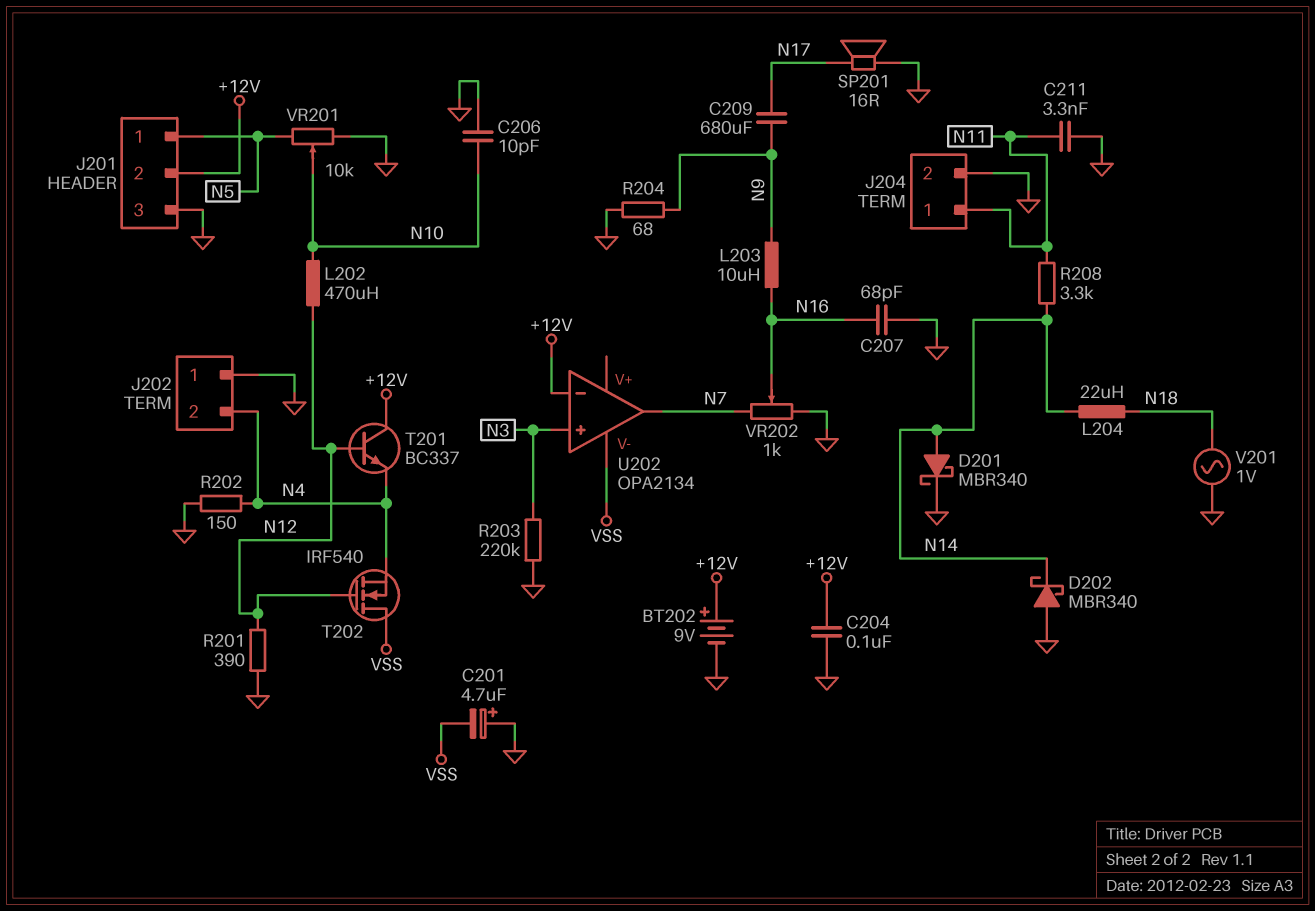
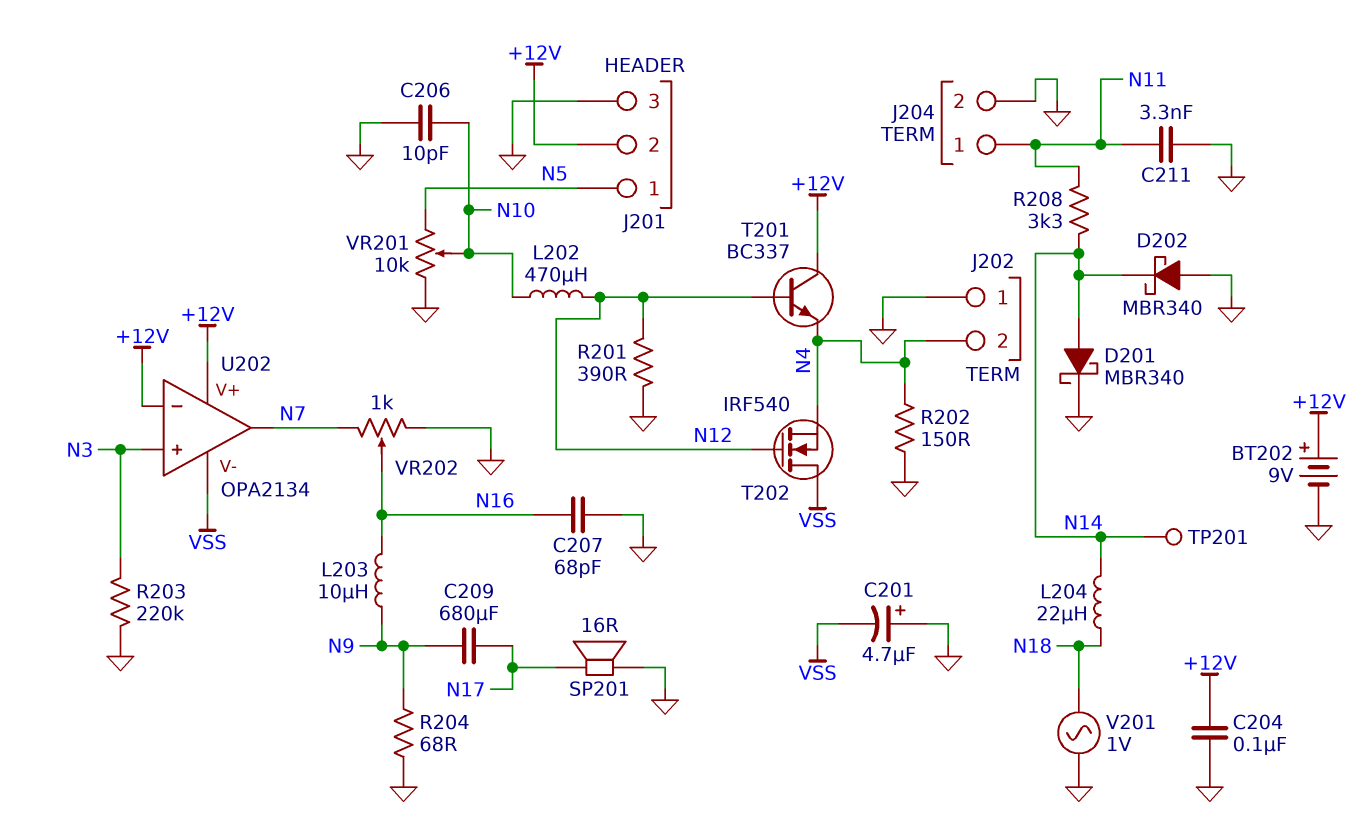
TP201: none -> test point (N14)
U202 pin V+: none -> +12V

